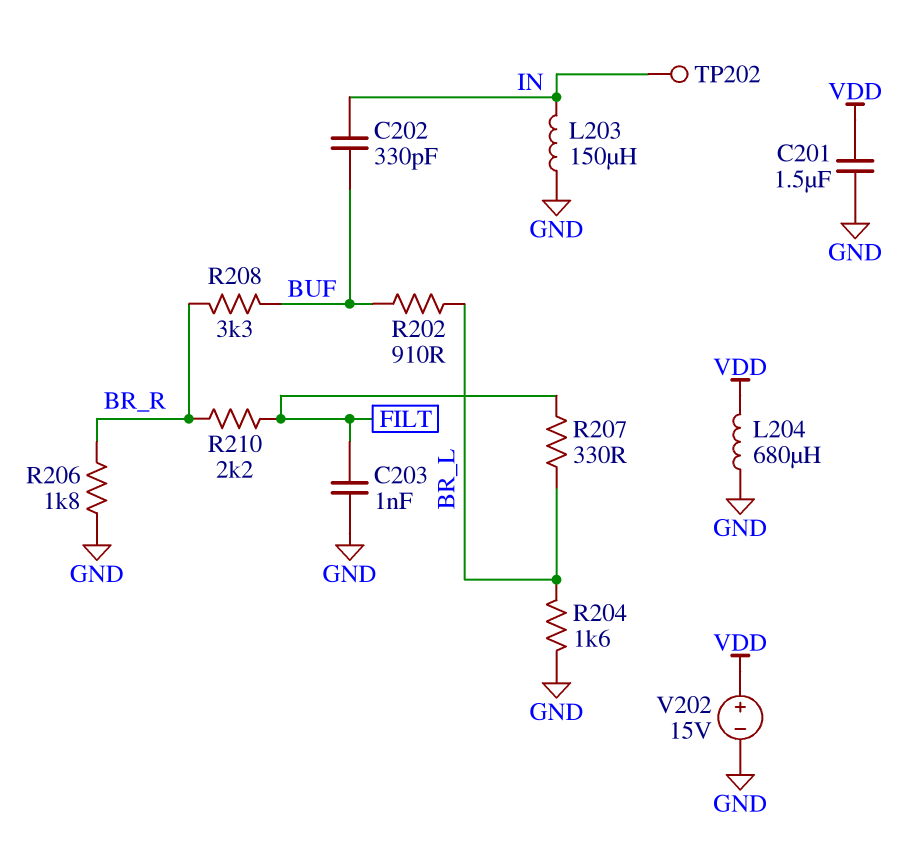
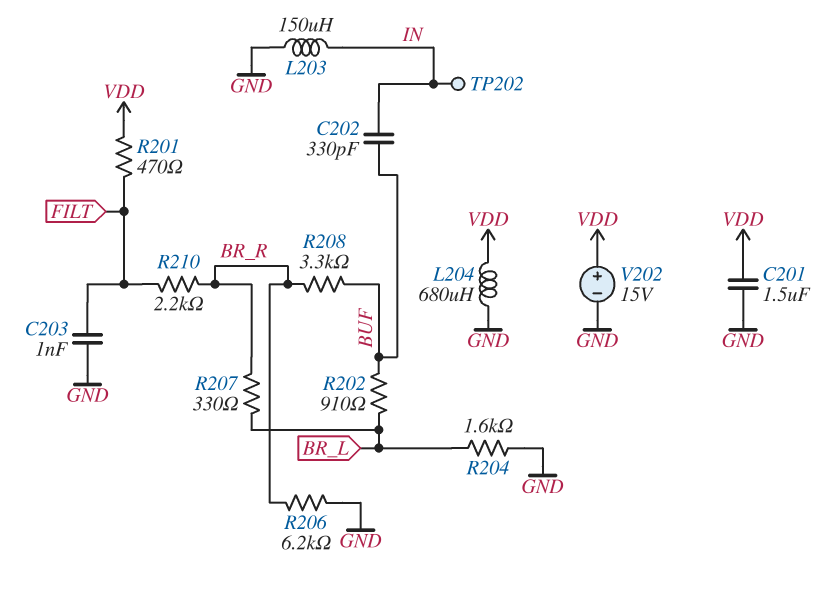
R201: none -> 470 (FILT, VDD)
R206: 1.8k (BR_R, GND) -> 6.2k (BR_R, GND)
R207: 330 (BR_L, FILT) -> 330 (BR_L, BR_R)

